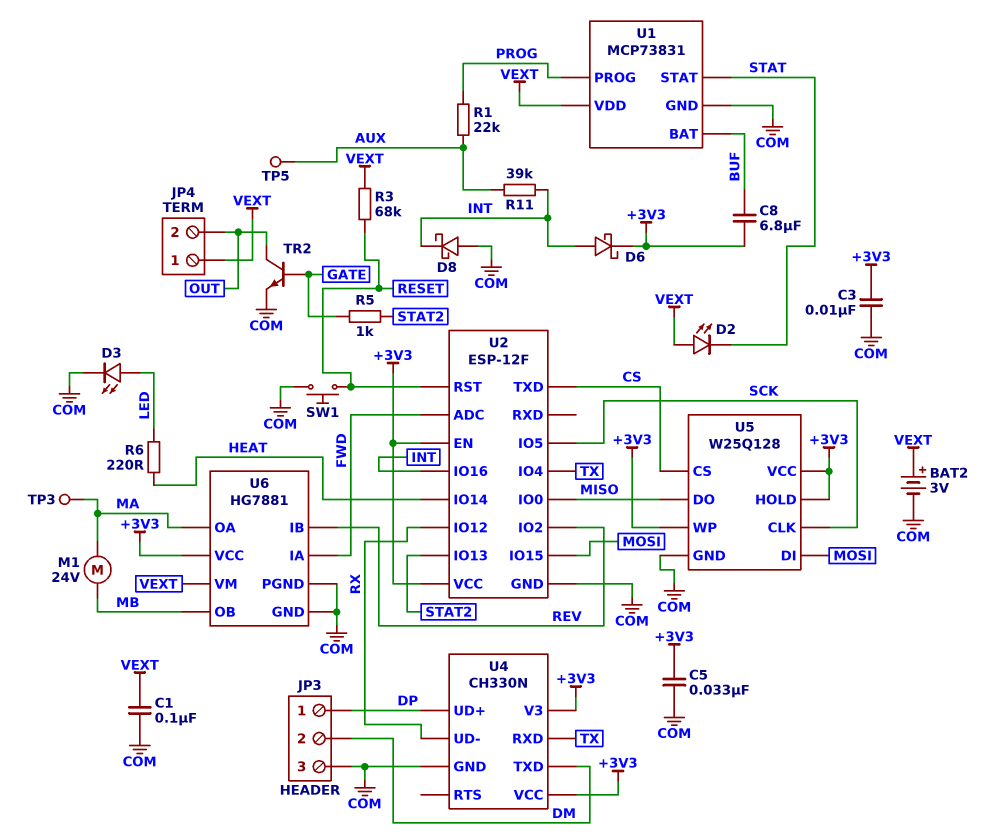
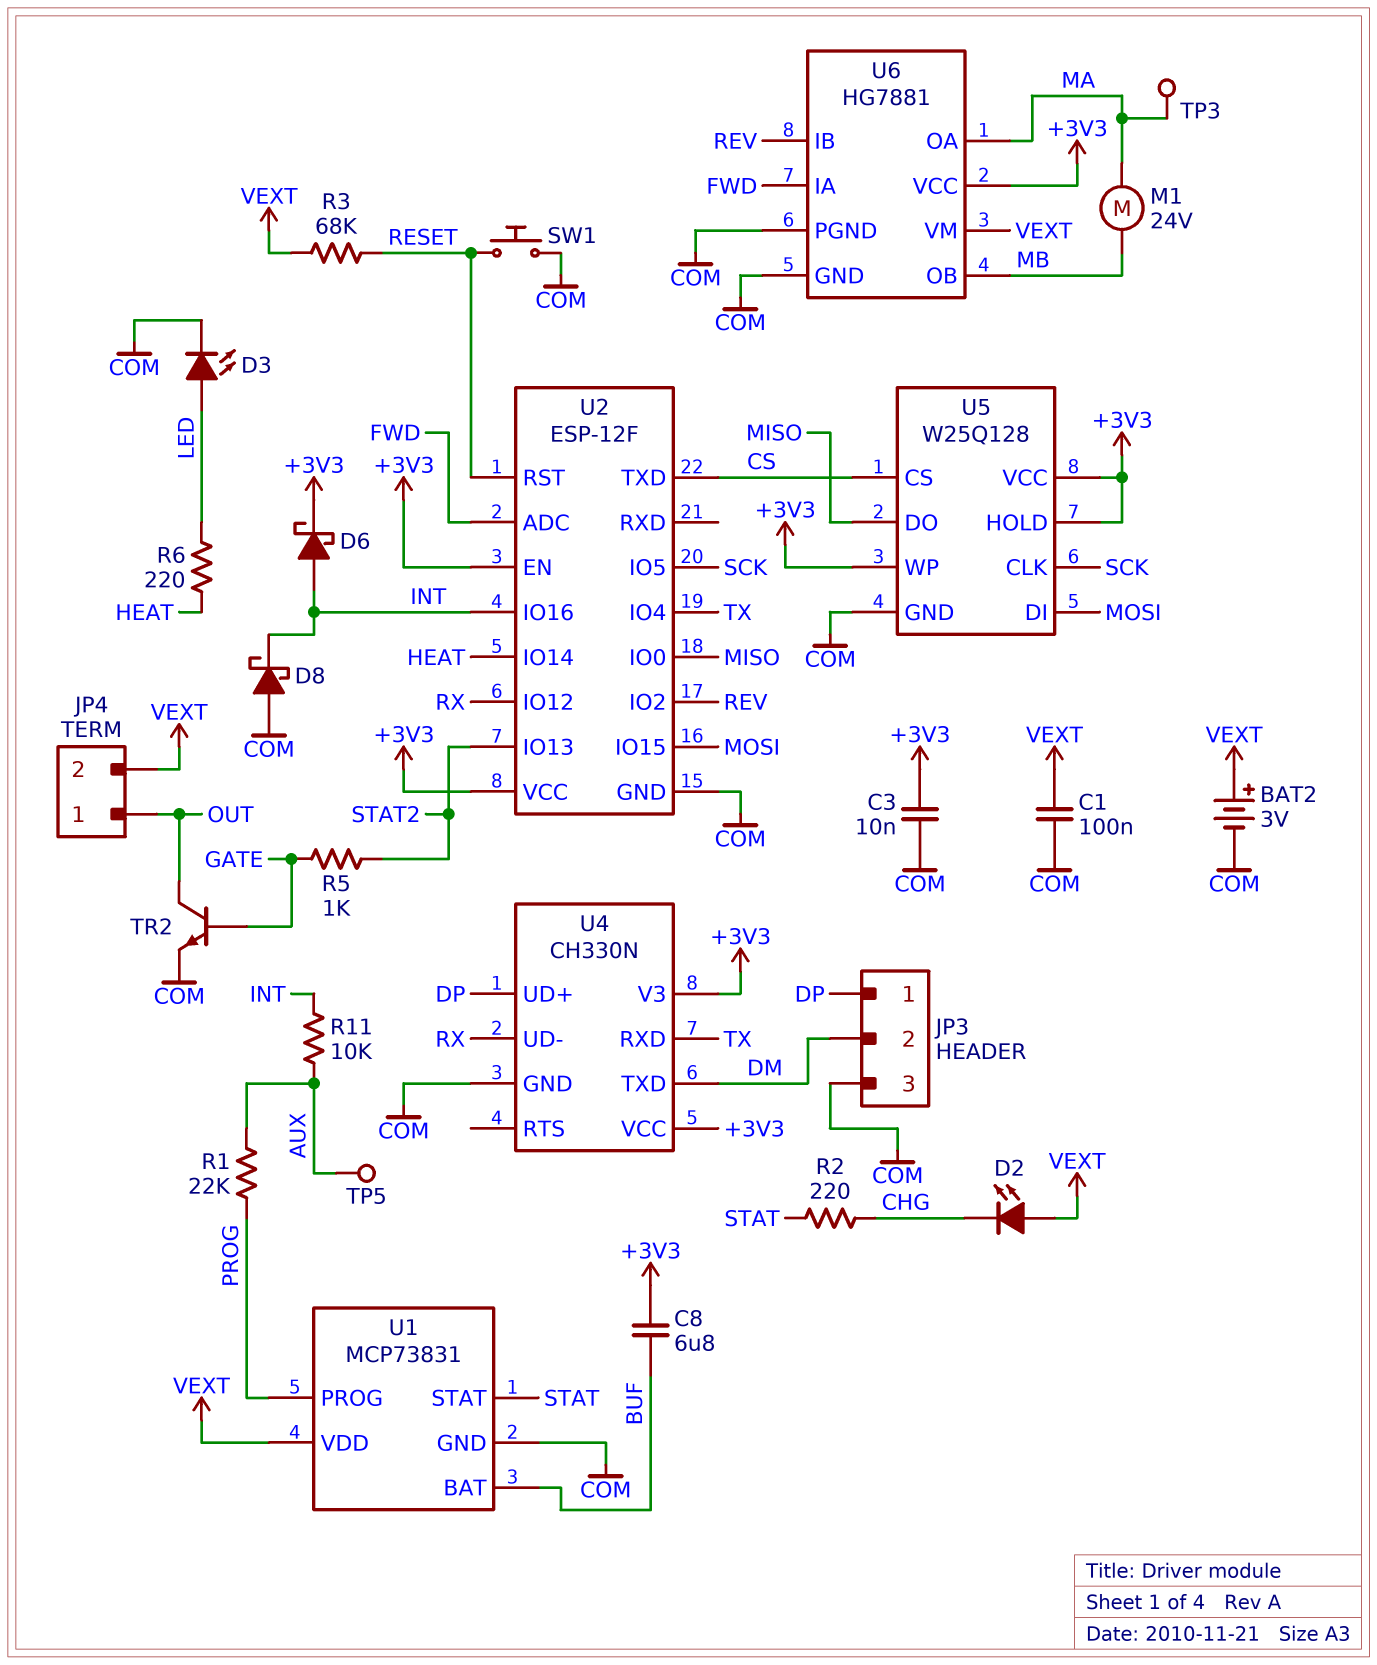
C5: 33nF (+3V3, COM) -> none
D2: LED (A VEXT, K STAT) -> LED (A VEXT, K CHG)
JP4 pin 1: VEXT -> OUT
JP4 pin 2: OUT -> VEXT
R2: none -> 220 (CHG, STAT)
R11: 39k (AUX, INT) -> 10k (AUX, INT)

